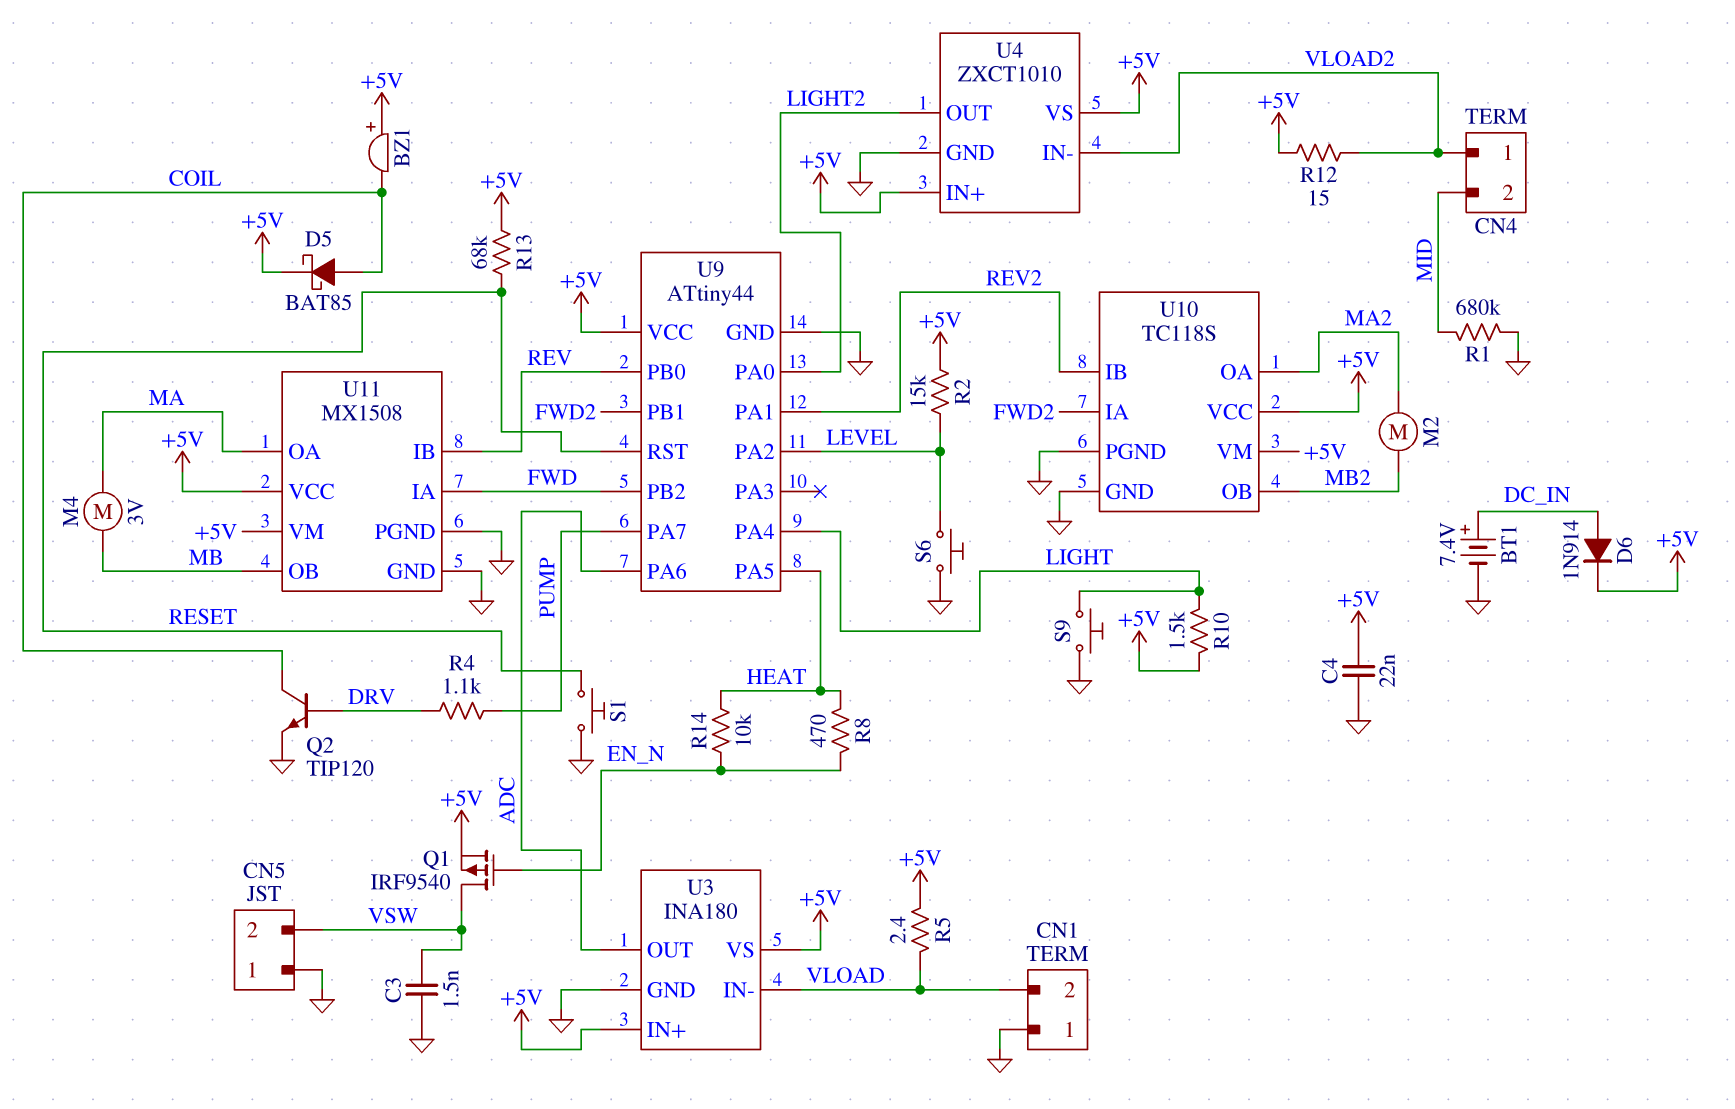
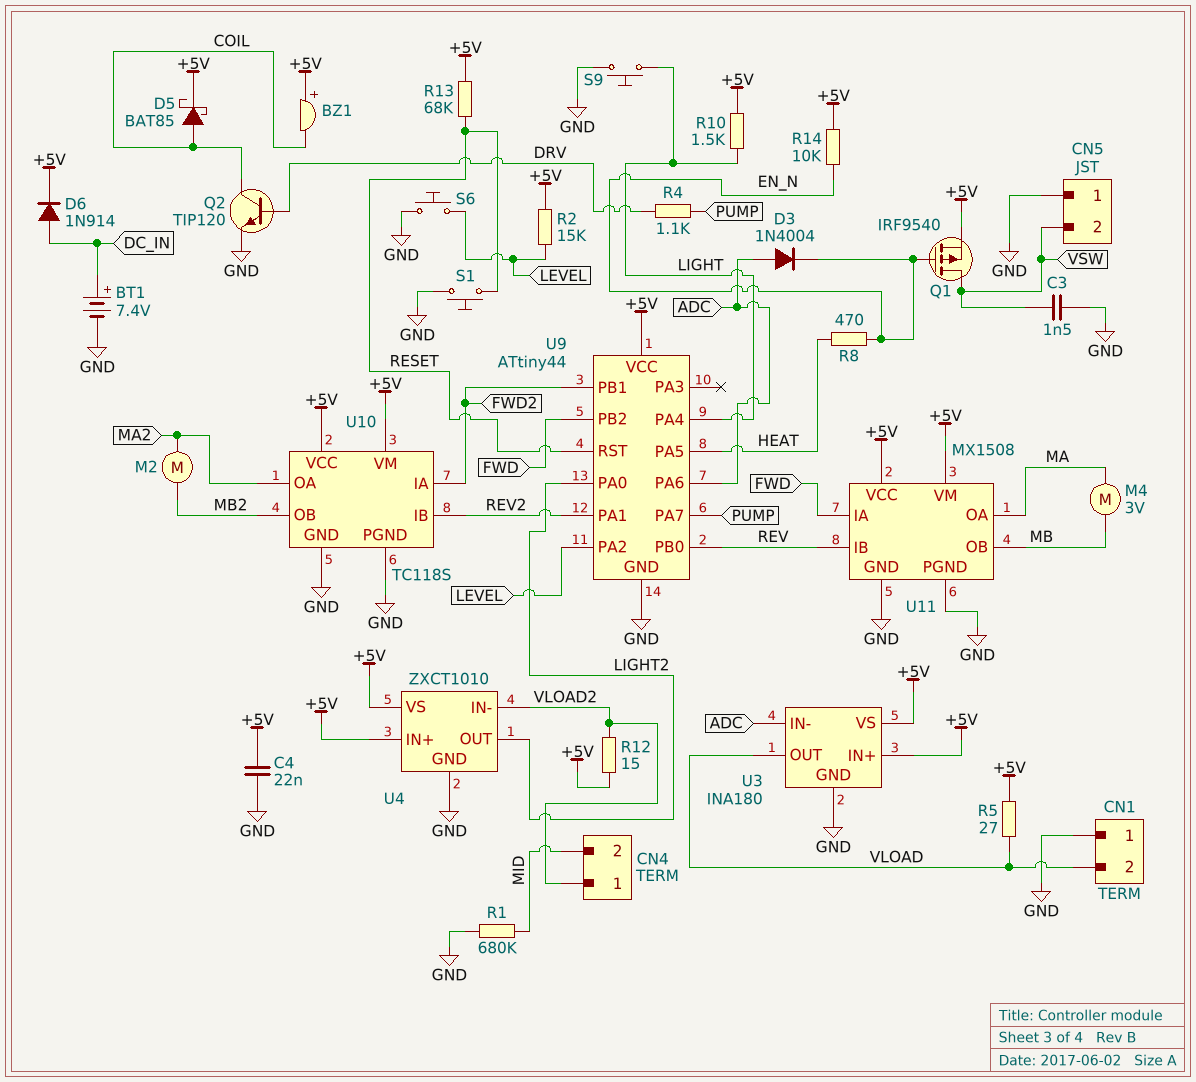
D3: none -> diode 1N4004 (A ADC, K EN_N)
R5: 2.4 (+5V, VLOAD) -> 27 (+5V, VLOAD)
R14: 10k (EN_N, HEAT) -> 10k (+5V, EN_N)
U3 pin IN-: VLOAD -> ADC
U3 pin OUT: ADC -> VLOAD

